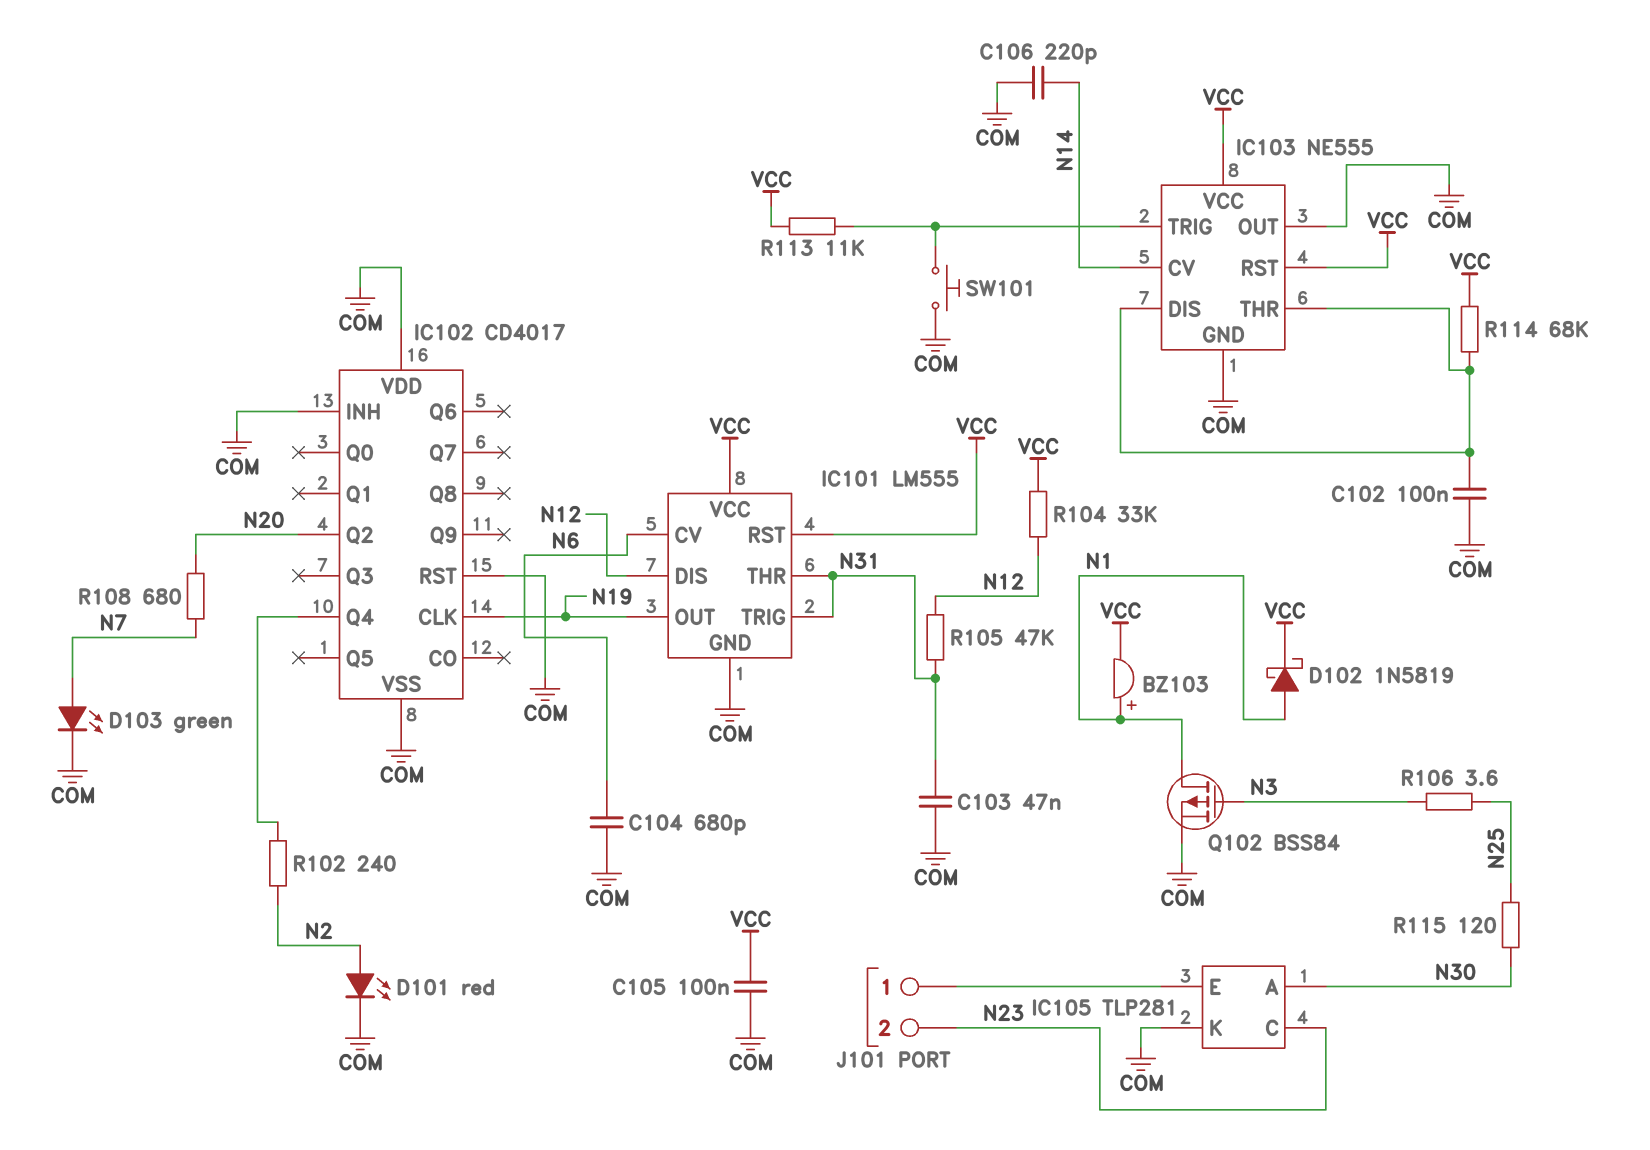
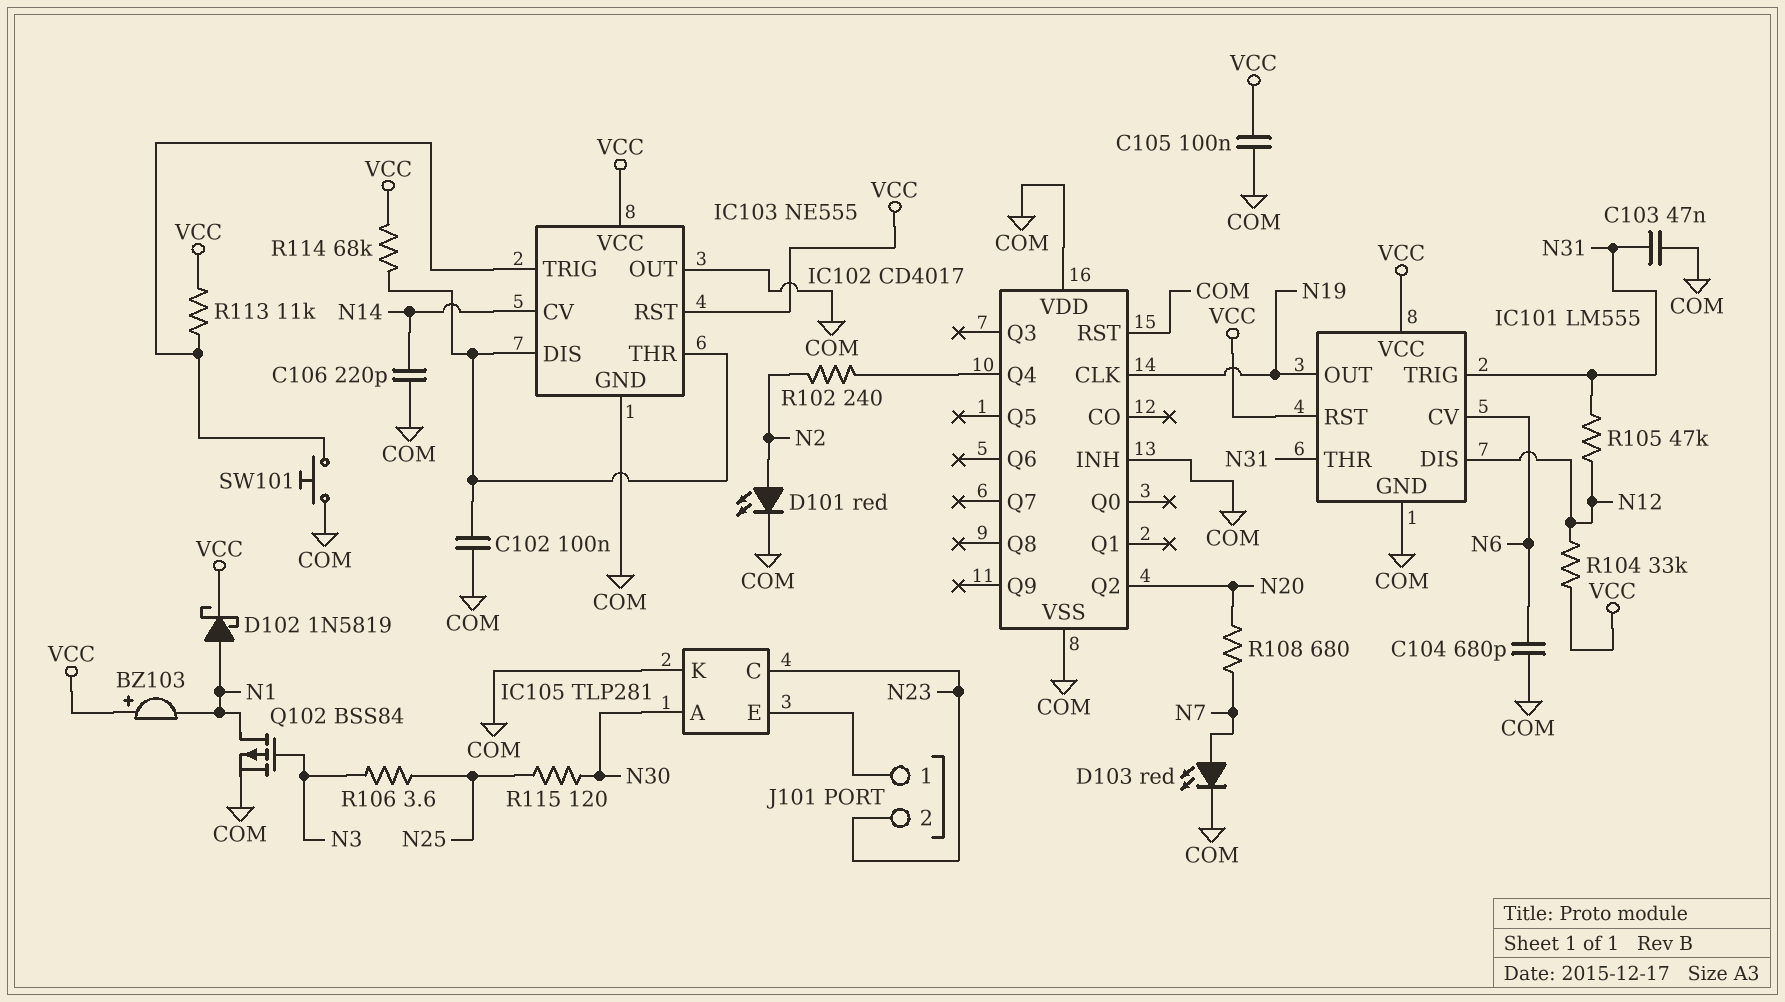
BZ103: buzzer (plus N1, minus VCC) -> buzzer (plus VCC, minus N1)
D103: LED green (A N7, K COM) -> LED red (A N7, K COM)

